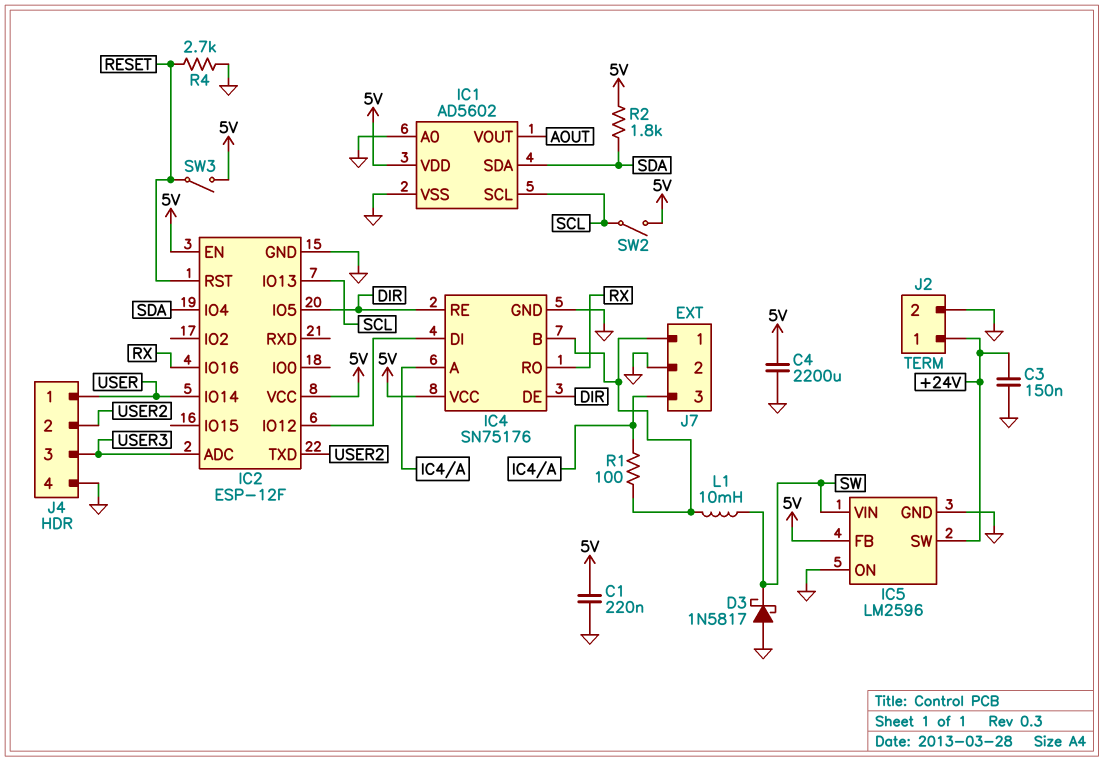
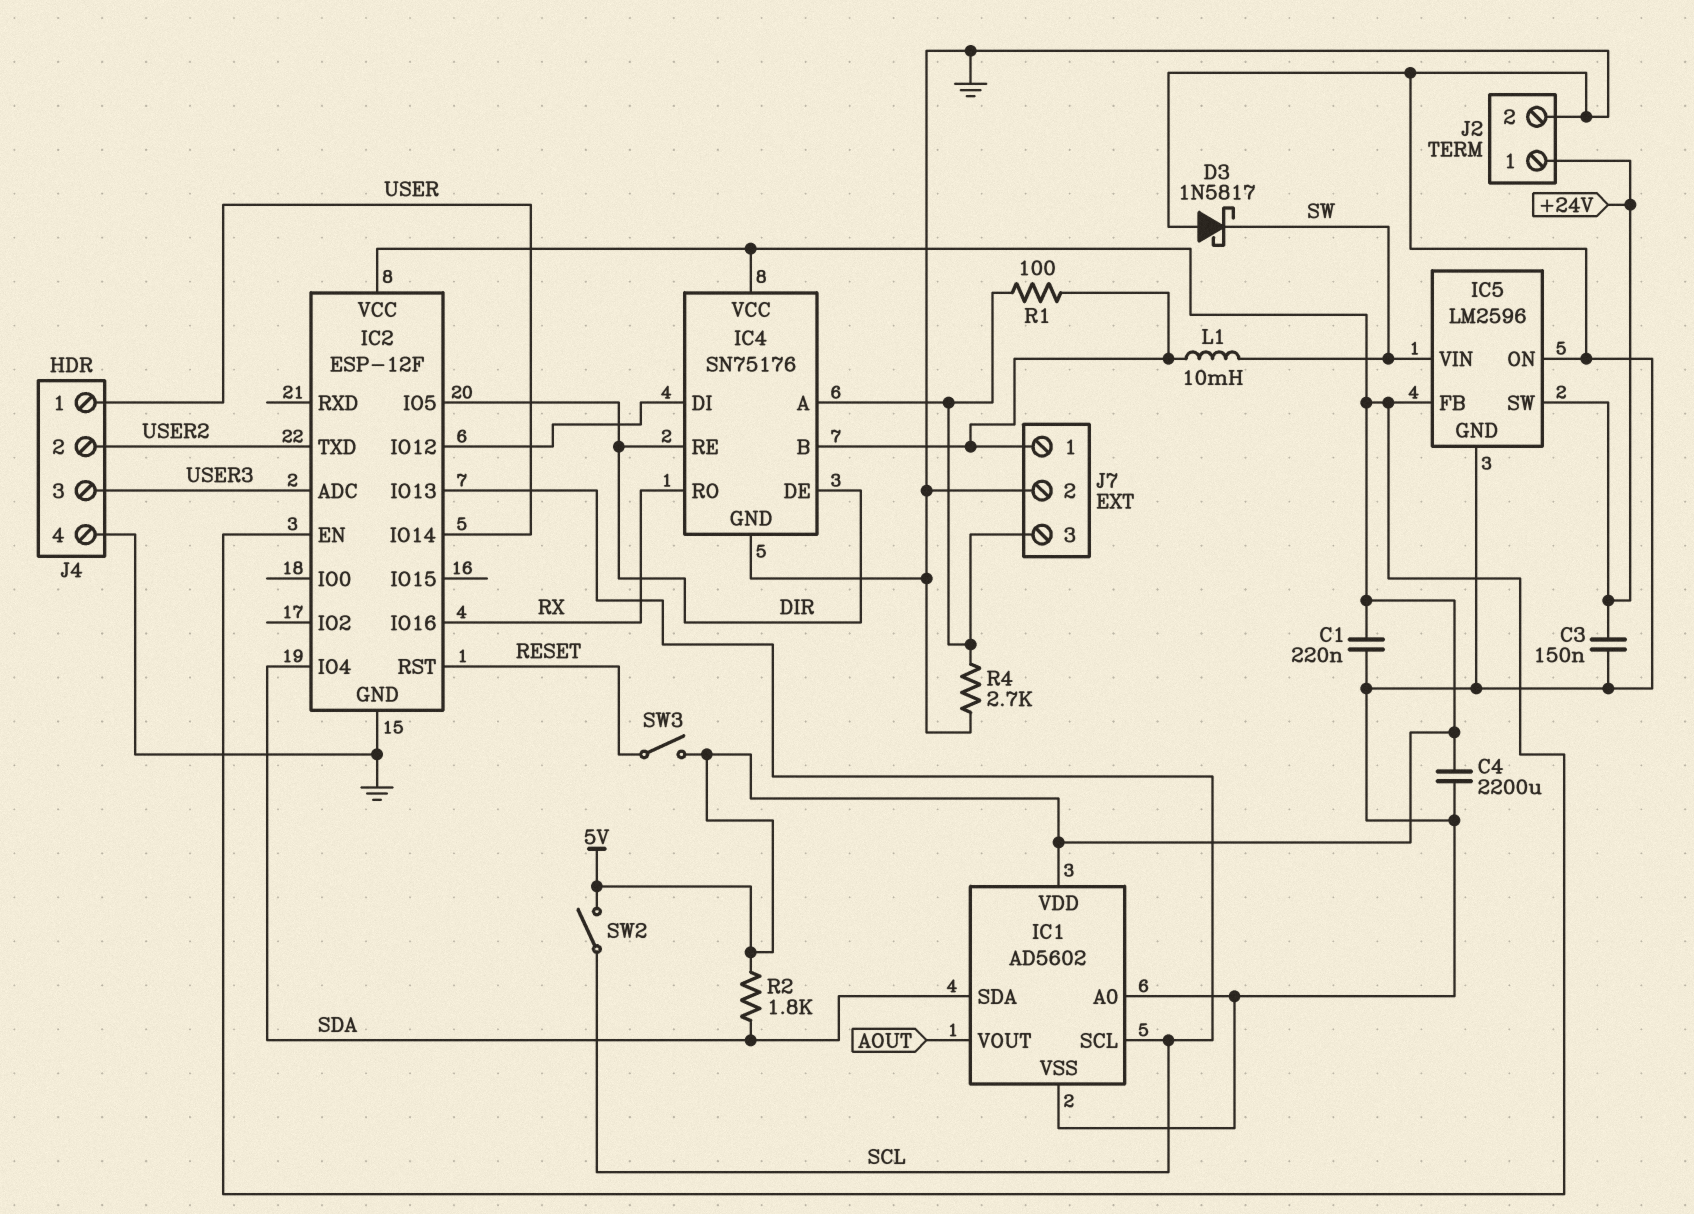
R4: 2.7k (GND, RESET) -> 2.7k (GND, IC4/A)

